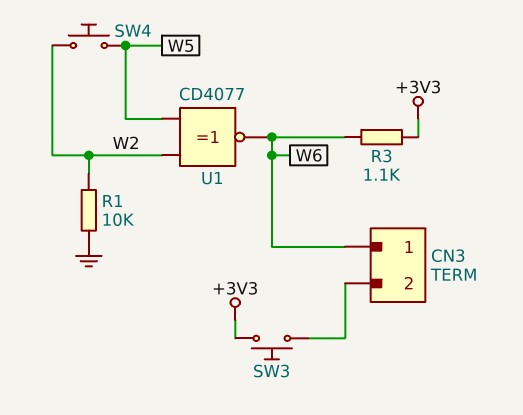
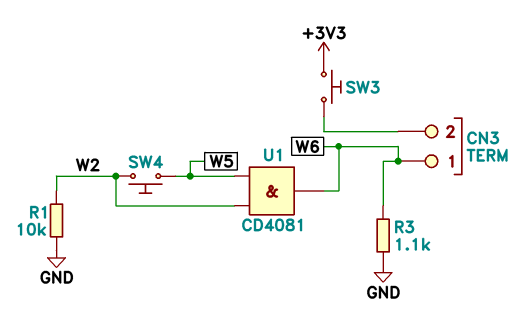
R3: 1.1k (+3V3, W6) -> 1.1k (GND, W6)
U1: XNOR CD4077 (in W2, in W5, out W6) -> AND CD4081 (in W2, in W5, out W6)

